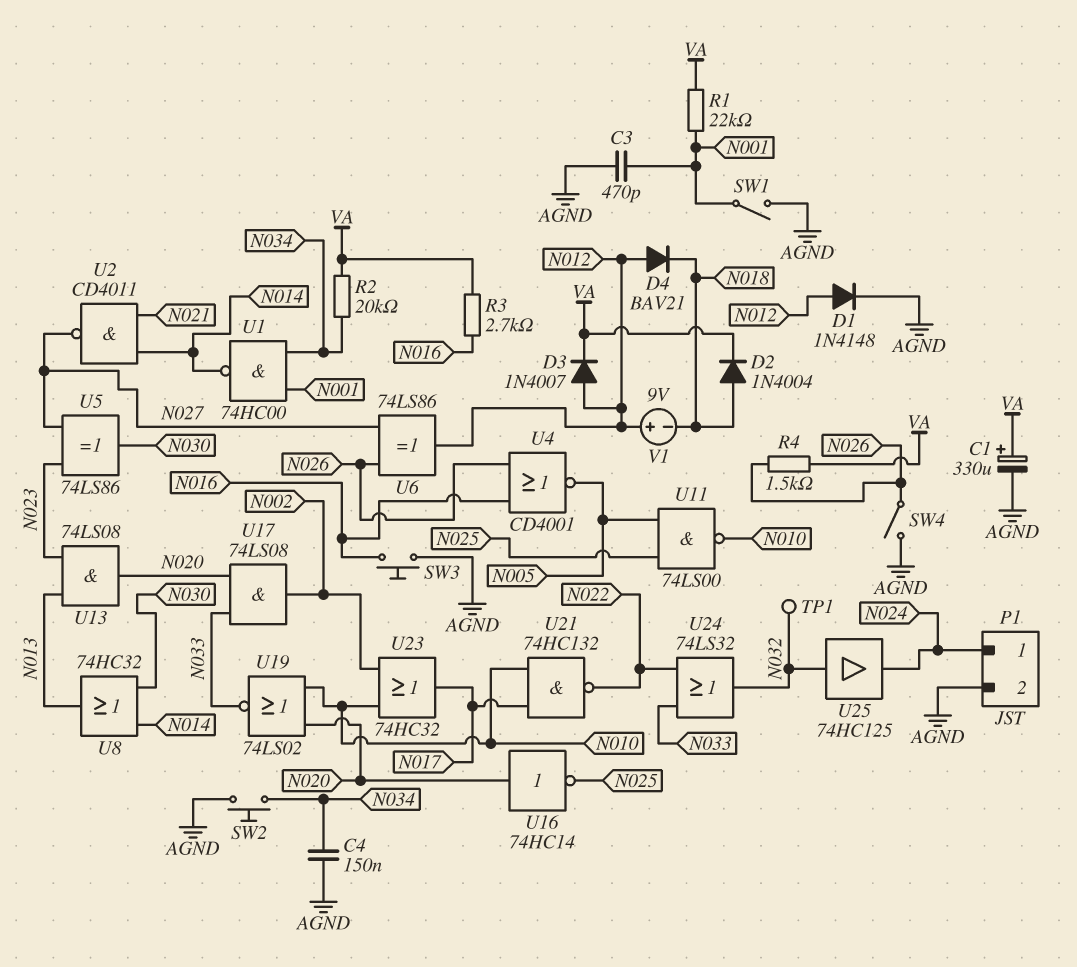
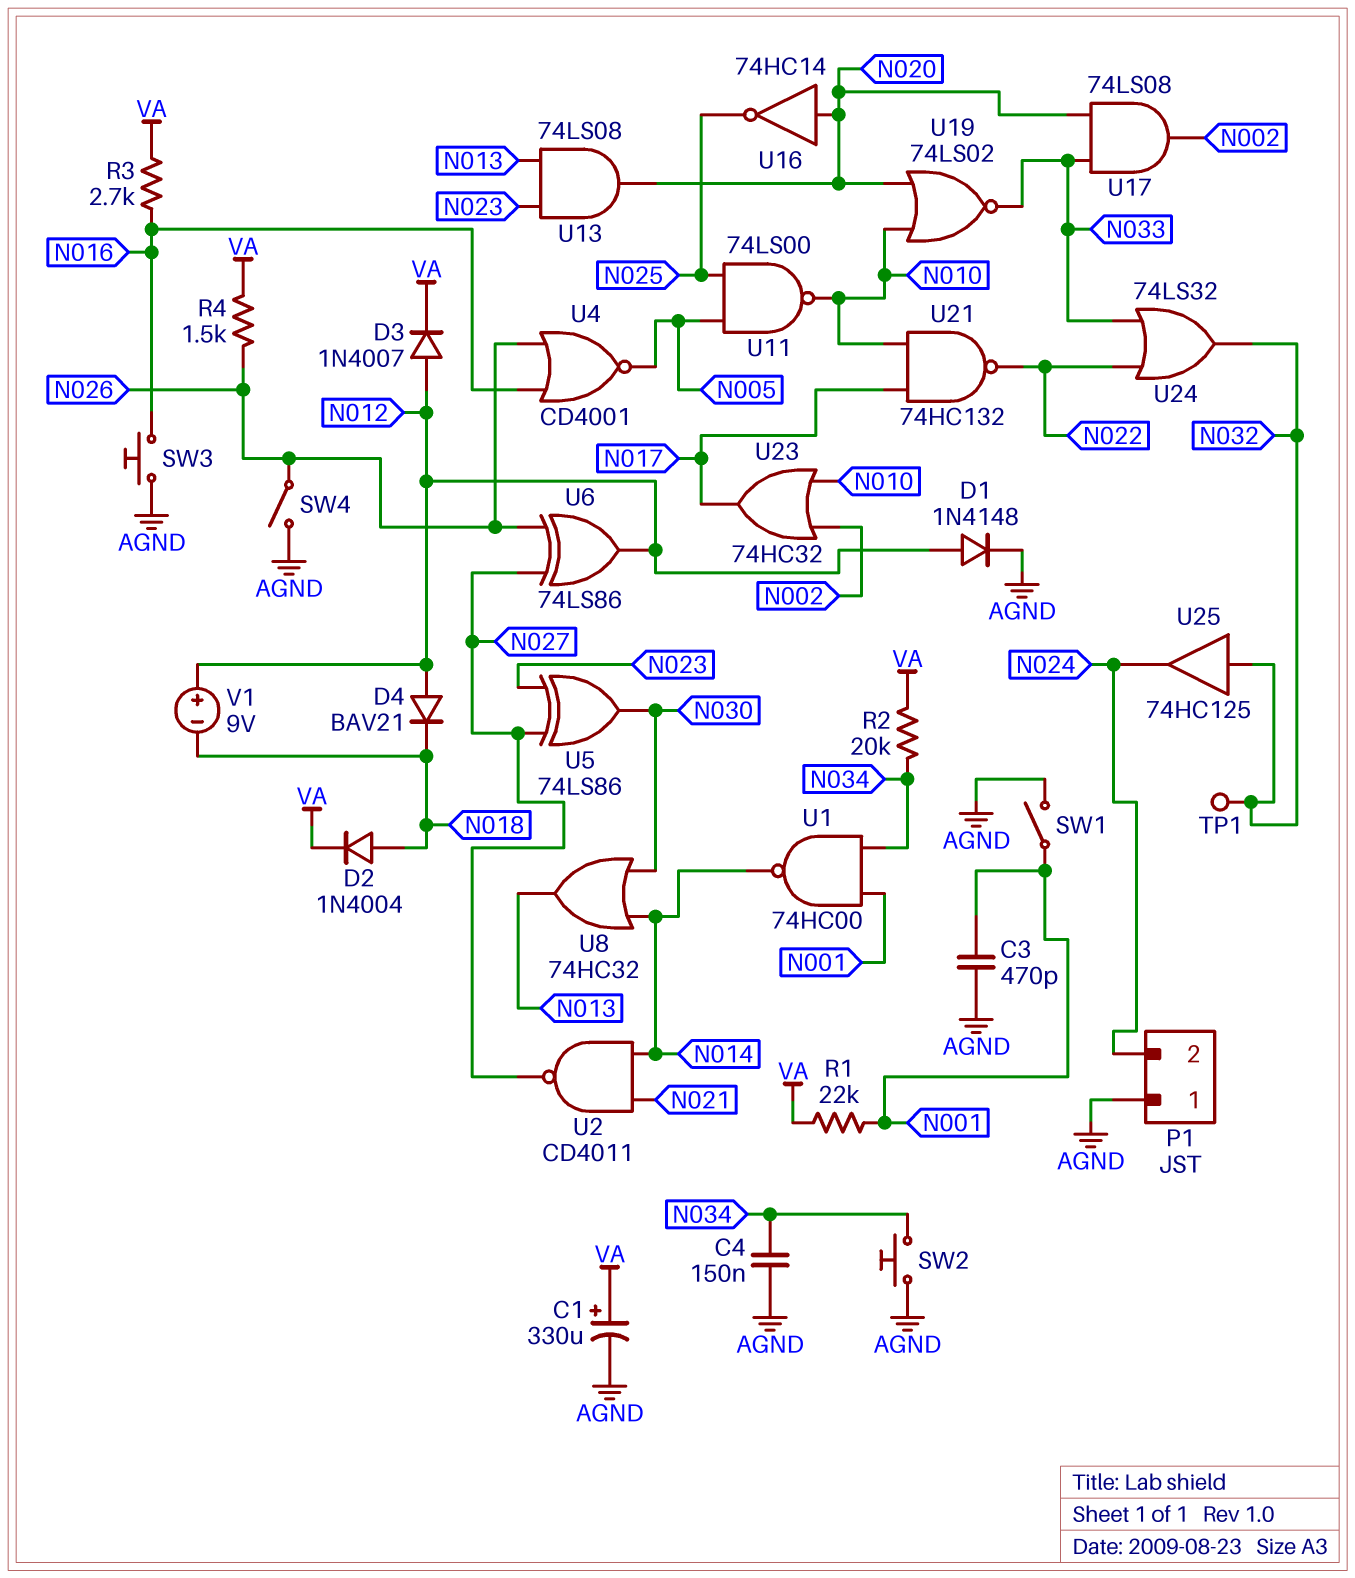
P1 pin 1: N024 -> AGND
P1 pin 2: AGND -> N024

